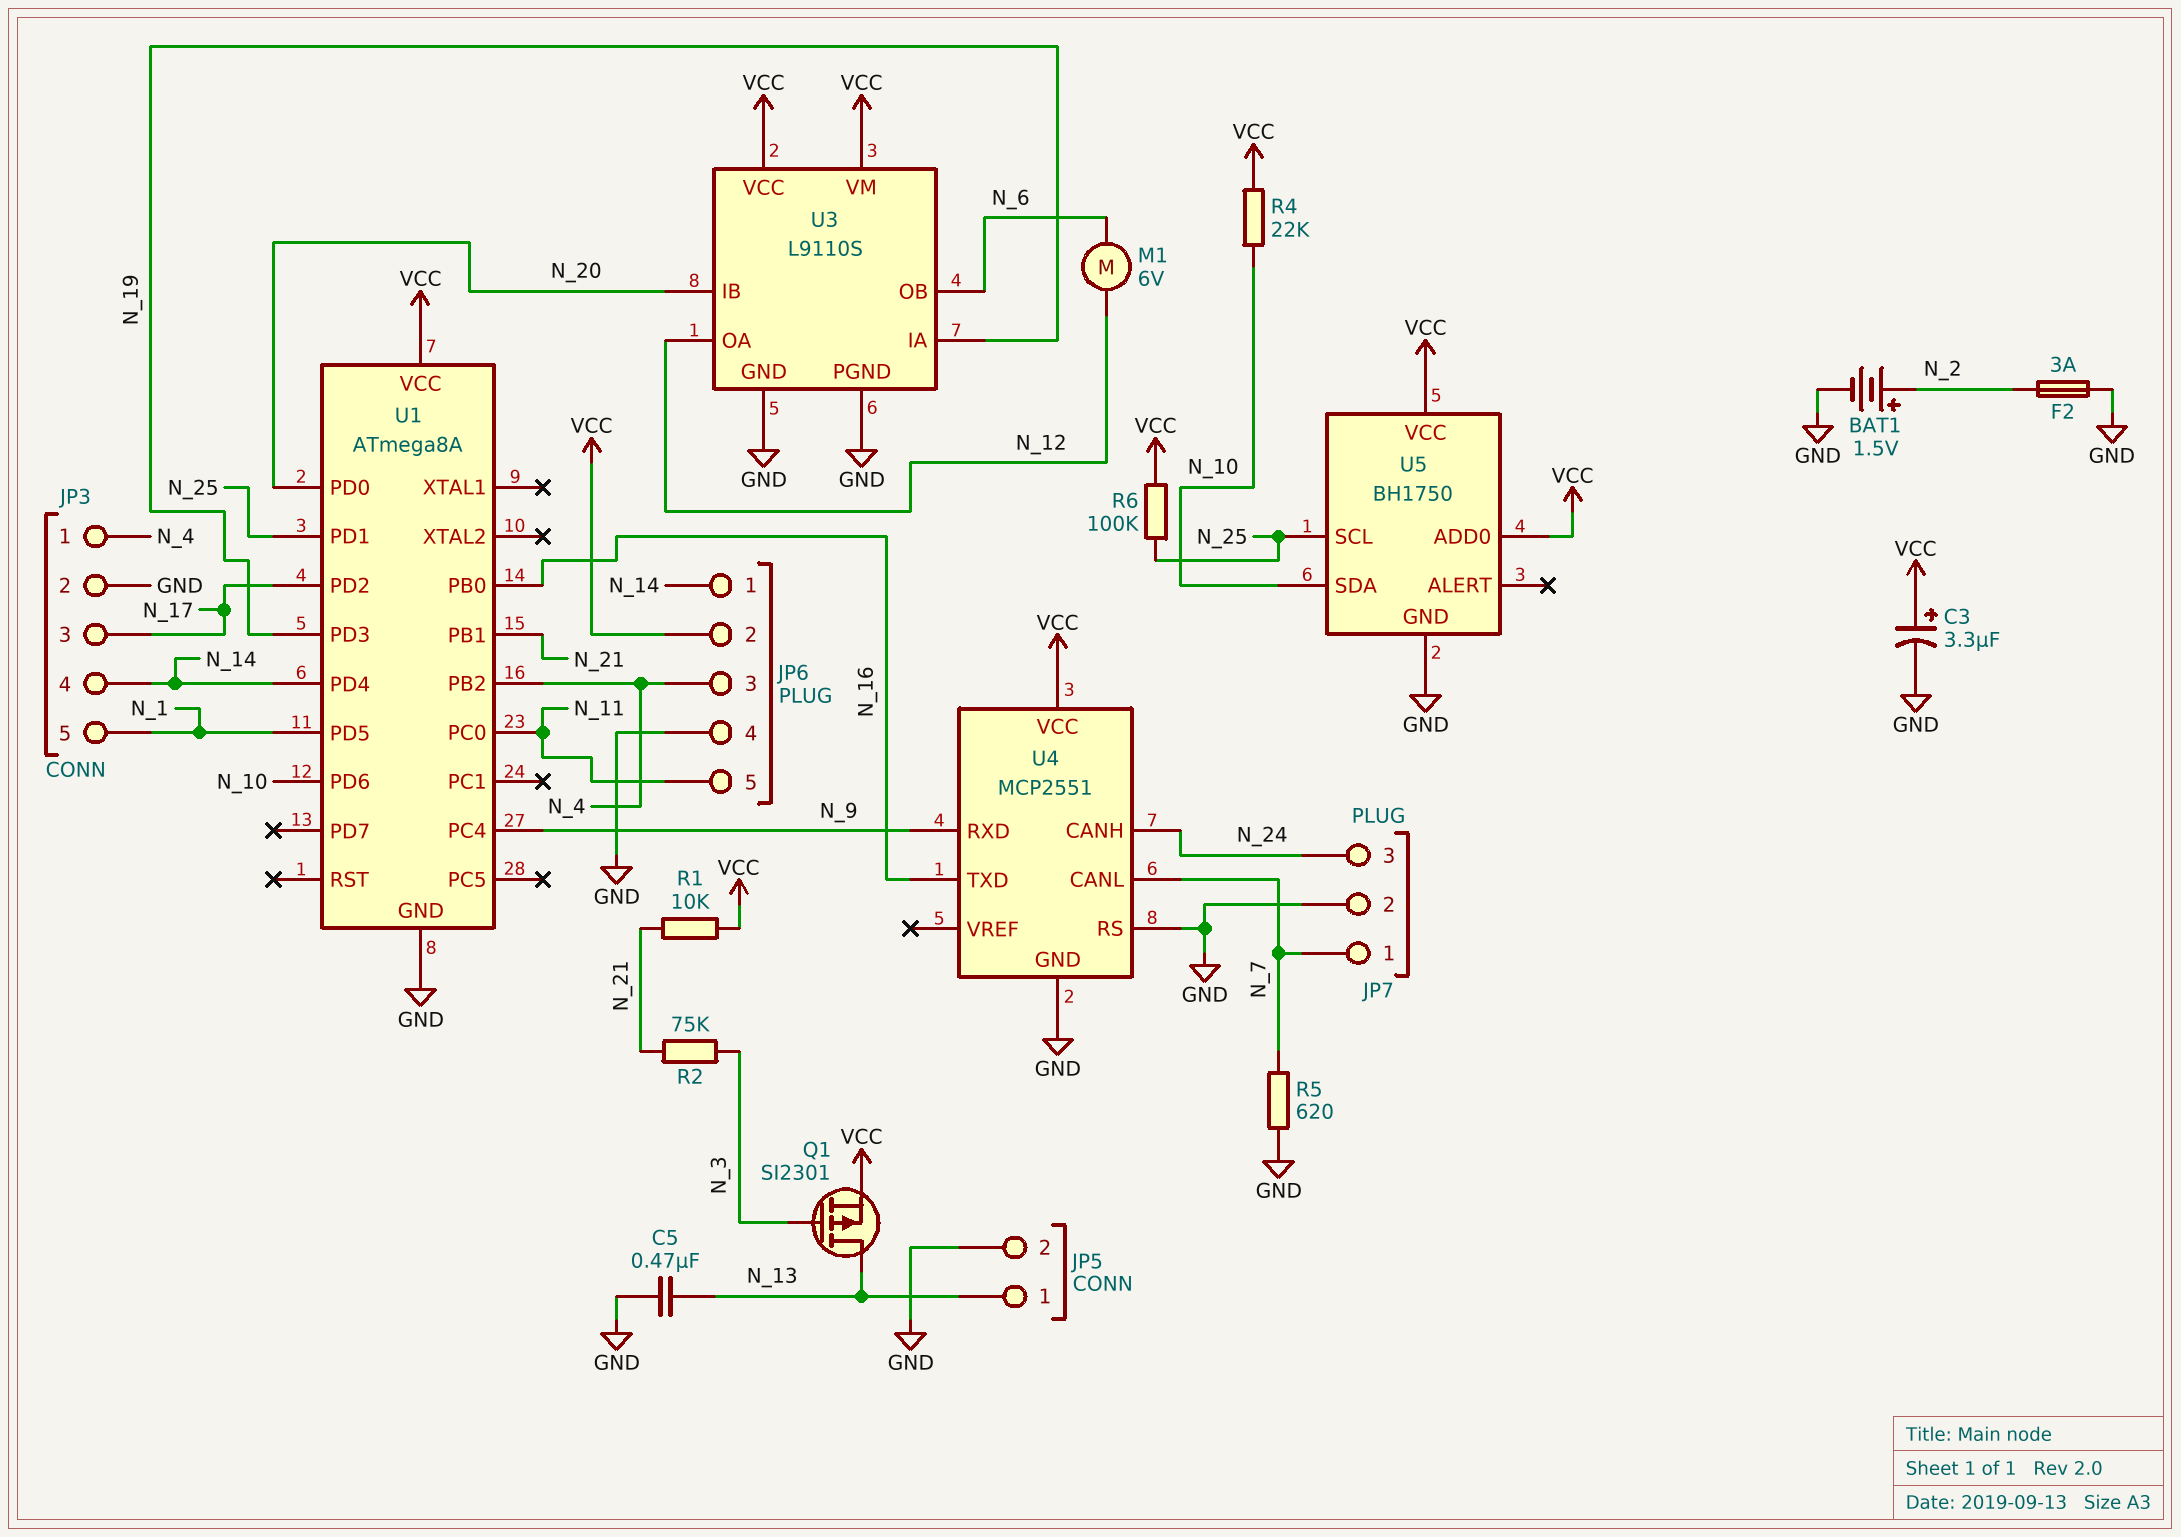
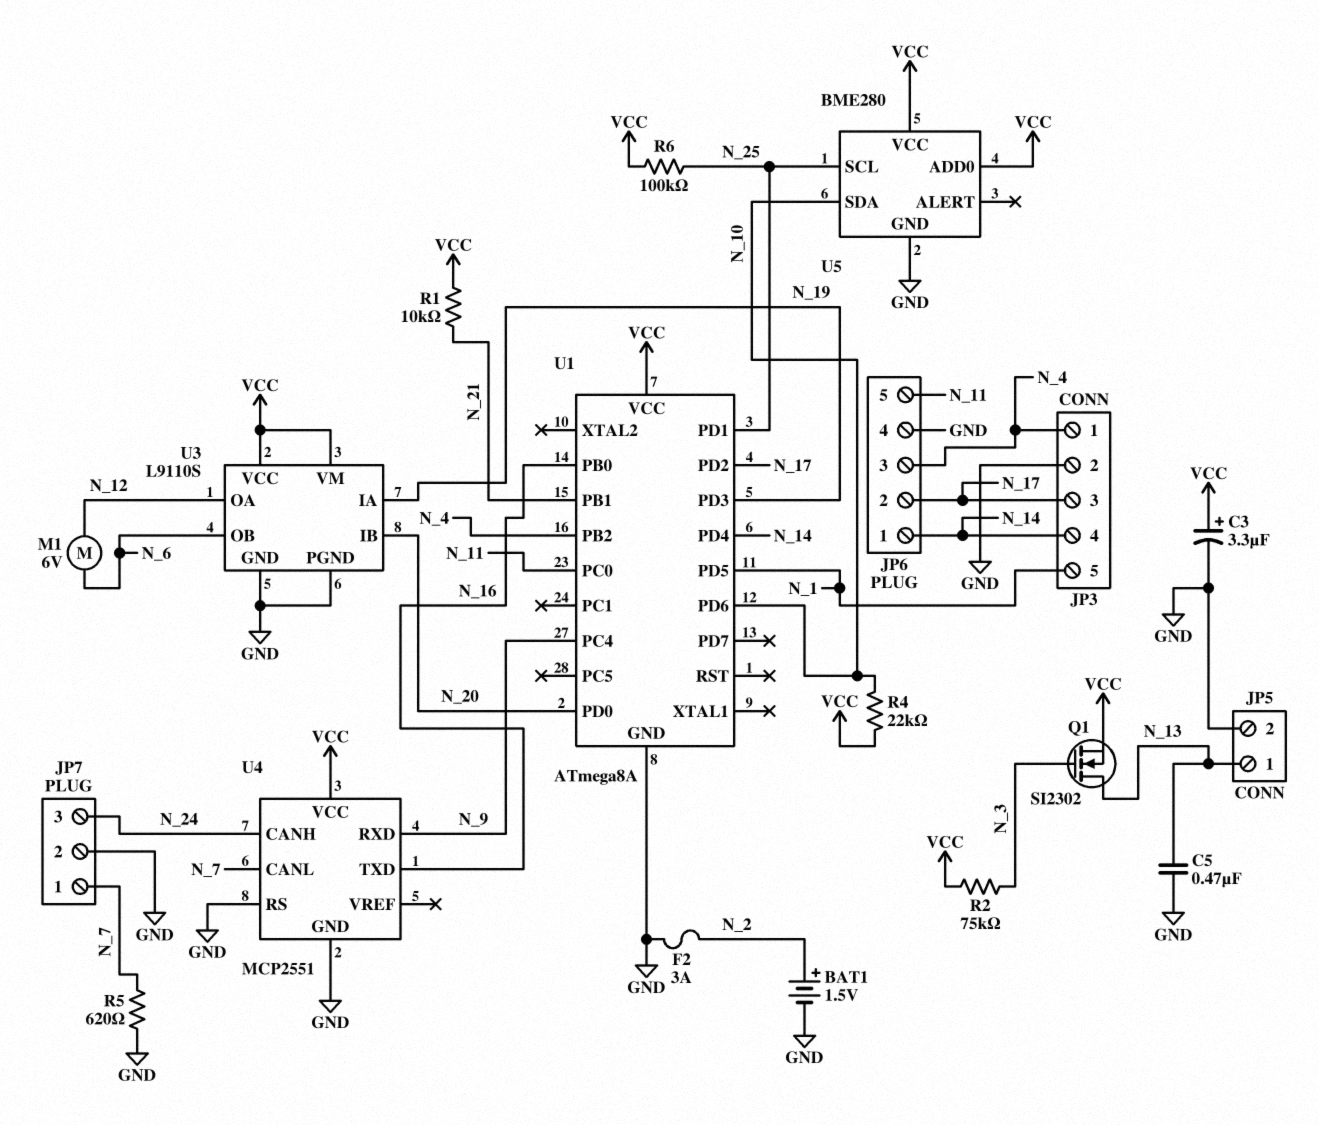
JP6 pin 2: VCC -> N_17
Q1: PMOS SI2301 (G N_3, D N_13, S VCC) -> NMOS SI2302 (G N_3, D N_13, S VCC)
R2: 75k (N_3, N_21) -> 75k (N_3, VCC)
U5: BH1750 -> BME280

